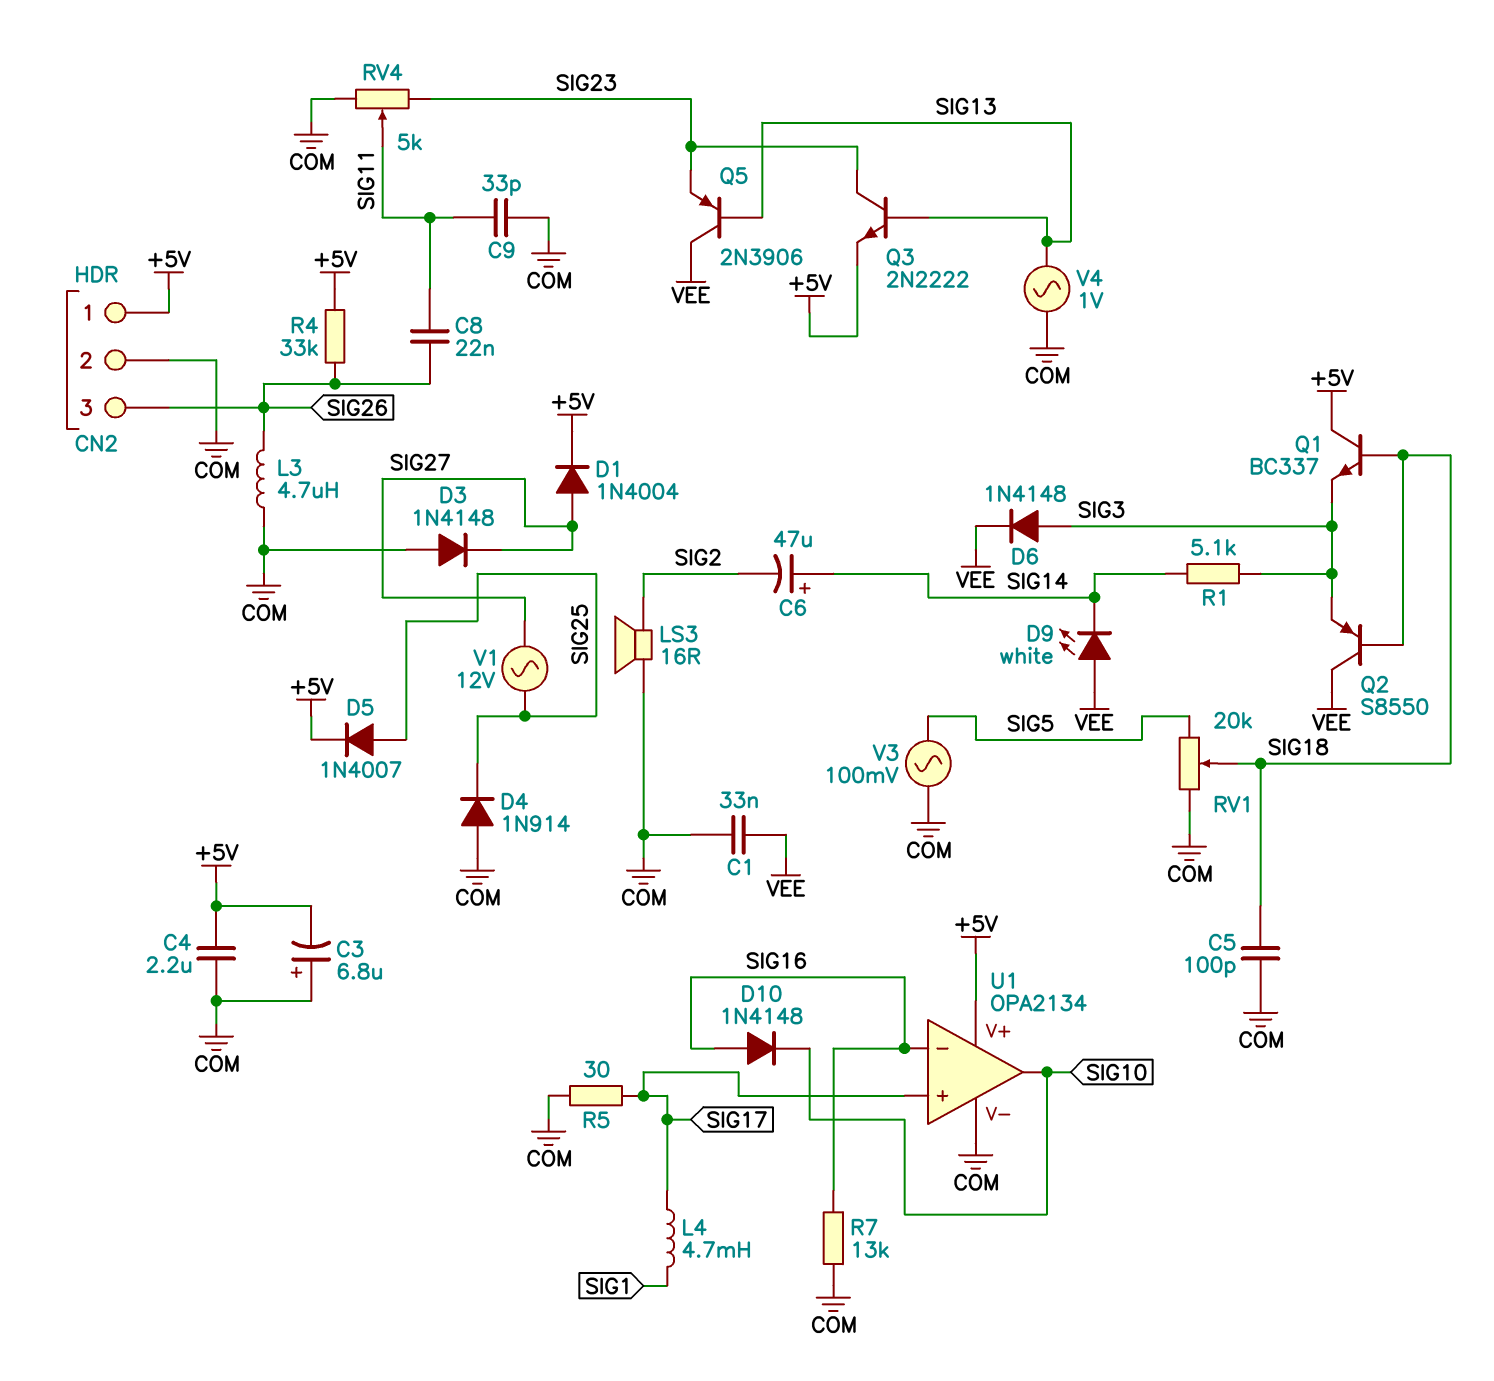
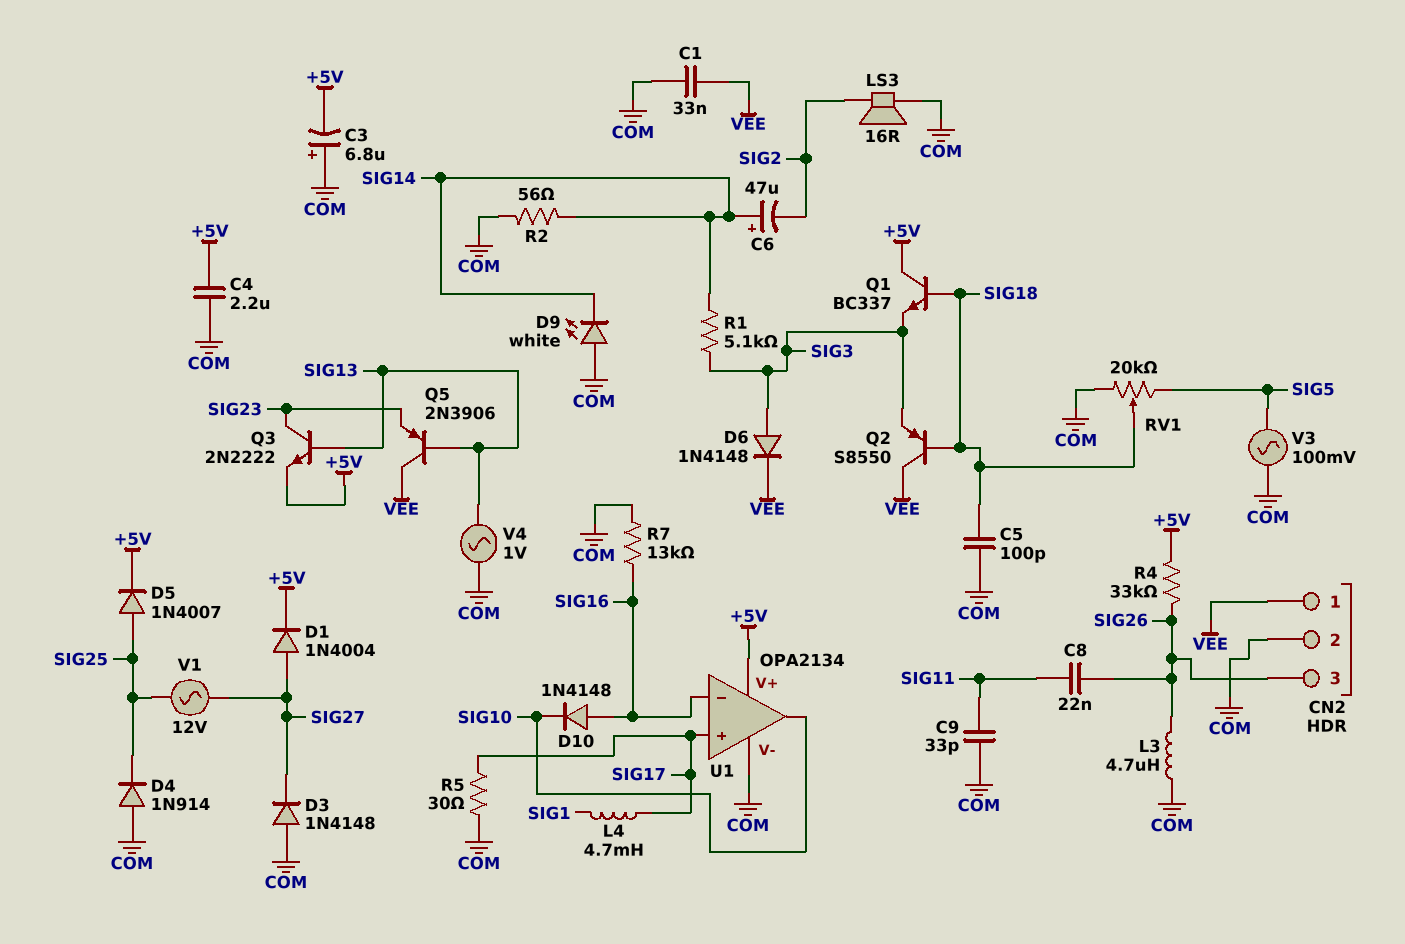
CN2 pin 1: +5V -> VEE
D9: LED white (A VEE, K SIG14) -> LED white (A COM, K SIG14)
R2: none -> 56 (COM, SIG14)
RV4: 5k (COM, SIG23, wiper SIG11) -> none

